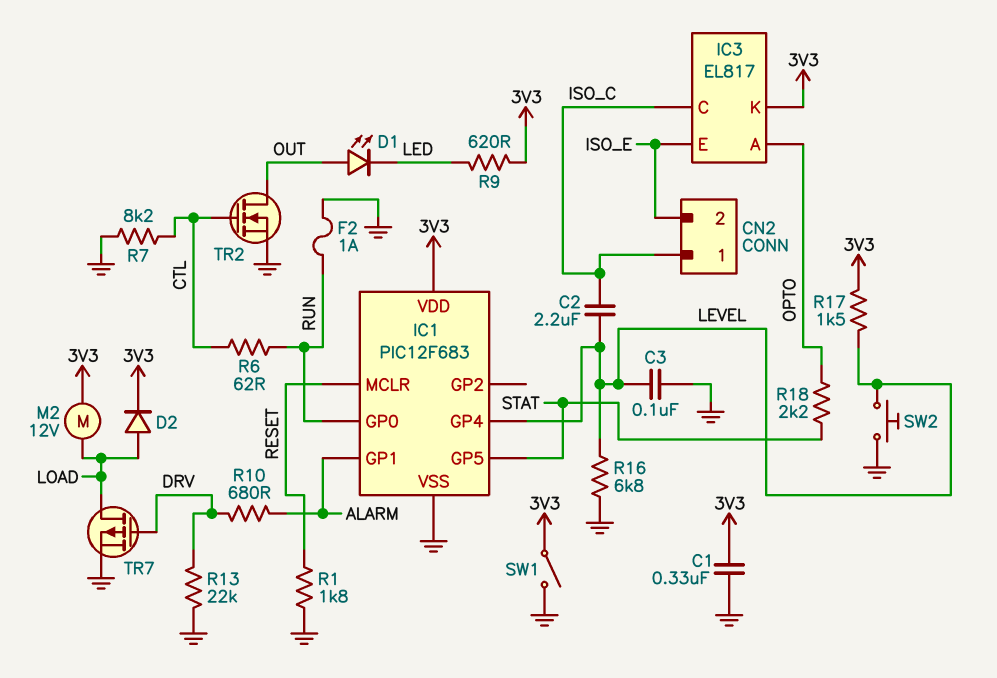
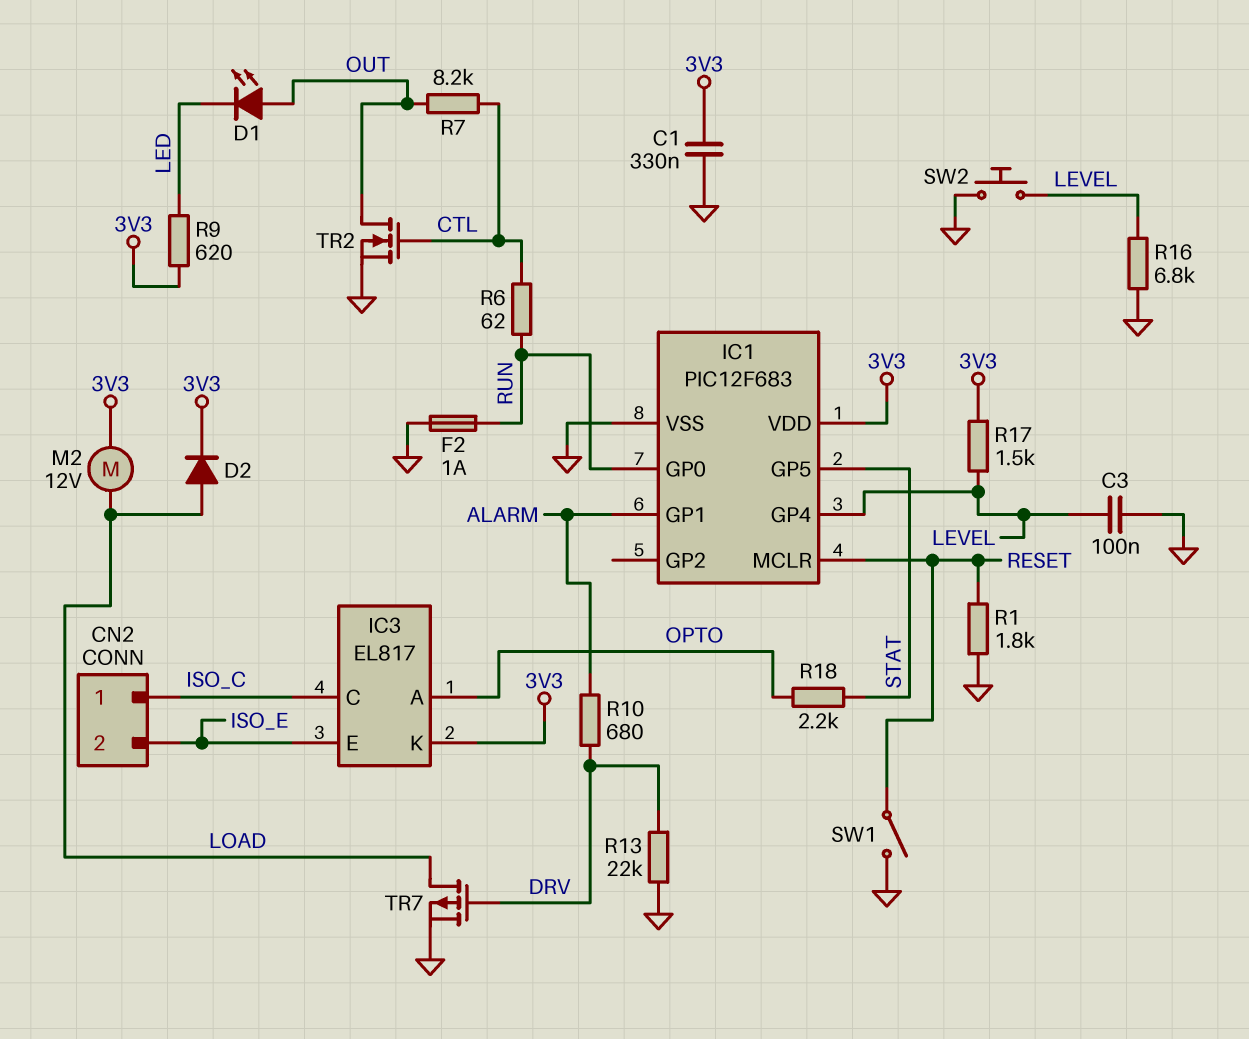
C2: 2.2uF (ISO_C, LEVEL) -> none
R7: 8.2k (CTL, GND) -> 8.2k (CTL, OUT)
SW1: switch (3V3, GND) -> switch (GND, RESET)

